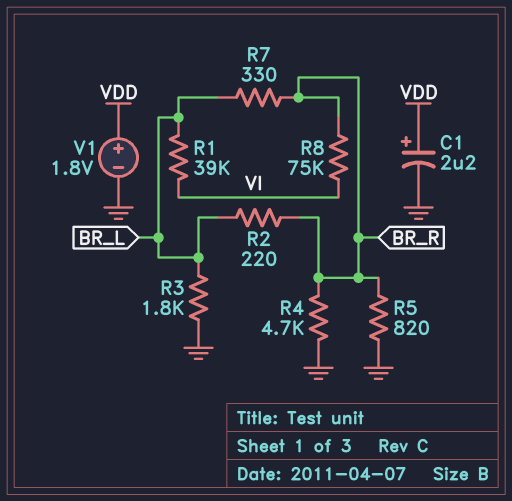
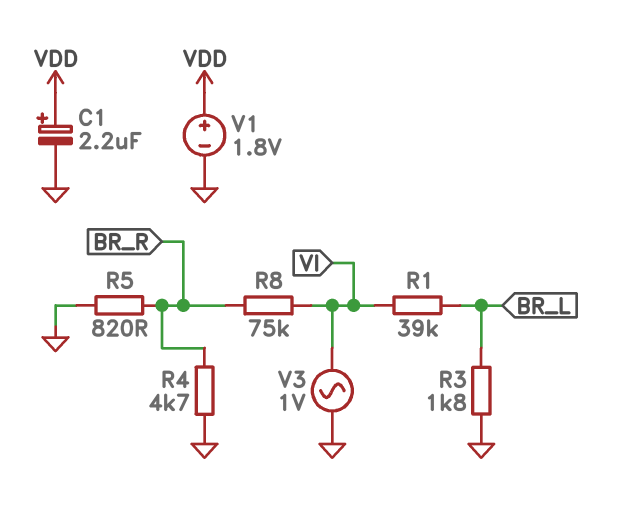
R2: 220 (BR_L, BR_R) -> none
R7: 330 (BR_L, BR_R) -> none
V3: none -> AC 1V (GND, VI)

